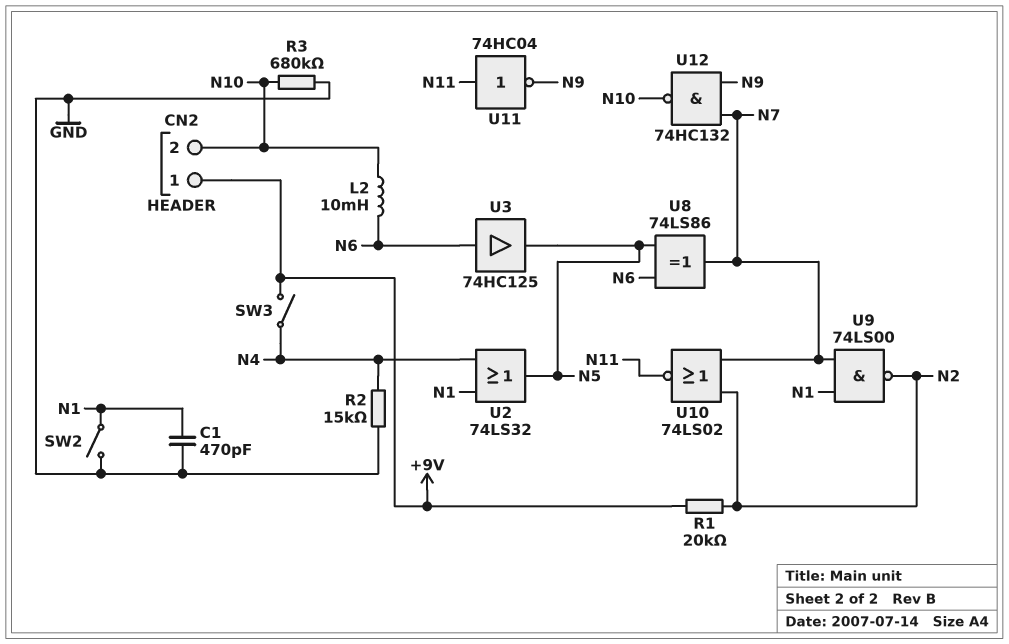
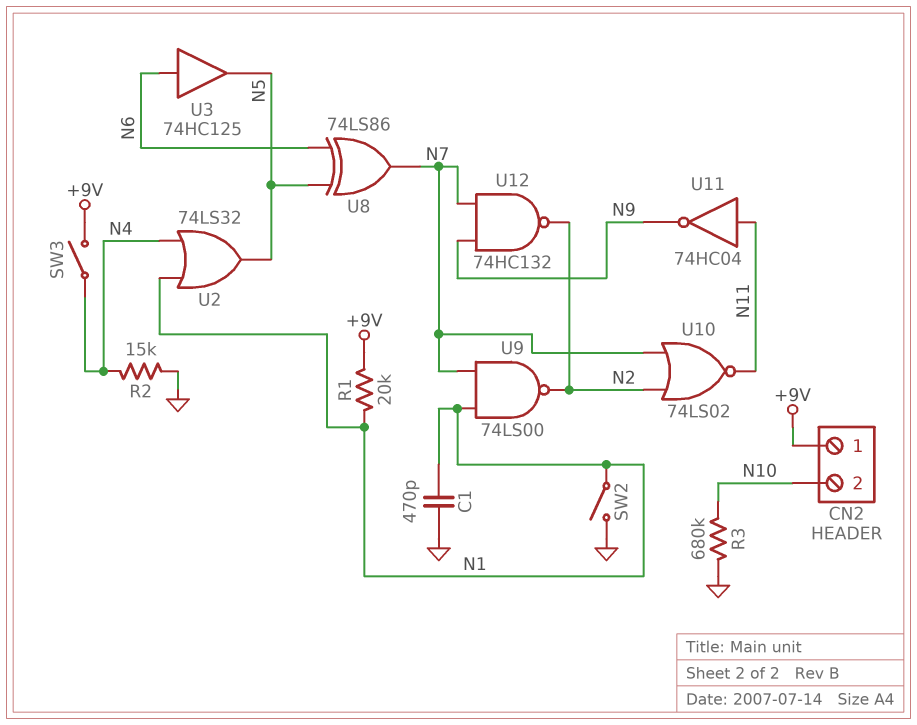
L2: 10mH (N6, N10) -> none
R1: 20k (+9V, N2) -> 20k (+9V, N1)
U12: NAND 74HC132 (in N7, in N9, out N10) -> NAND 74HC132 (in N7, in N9, out N2)

